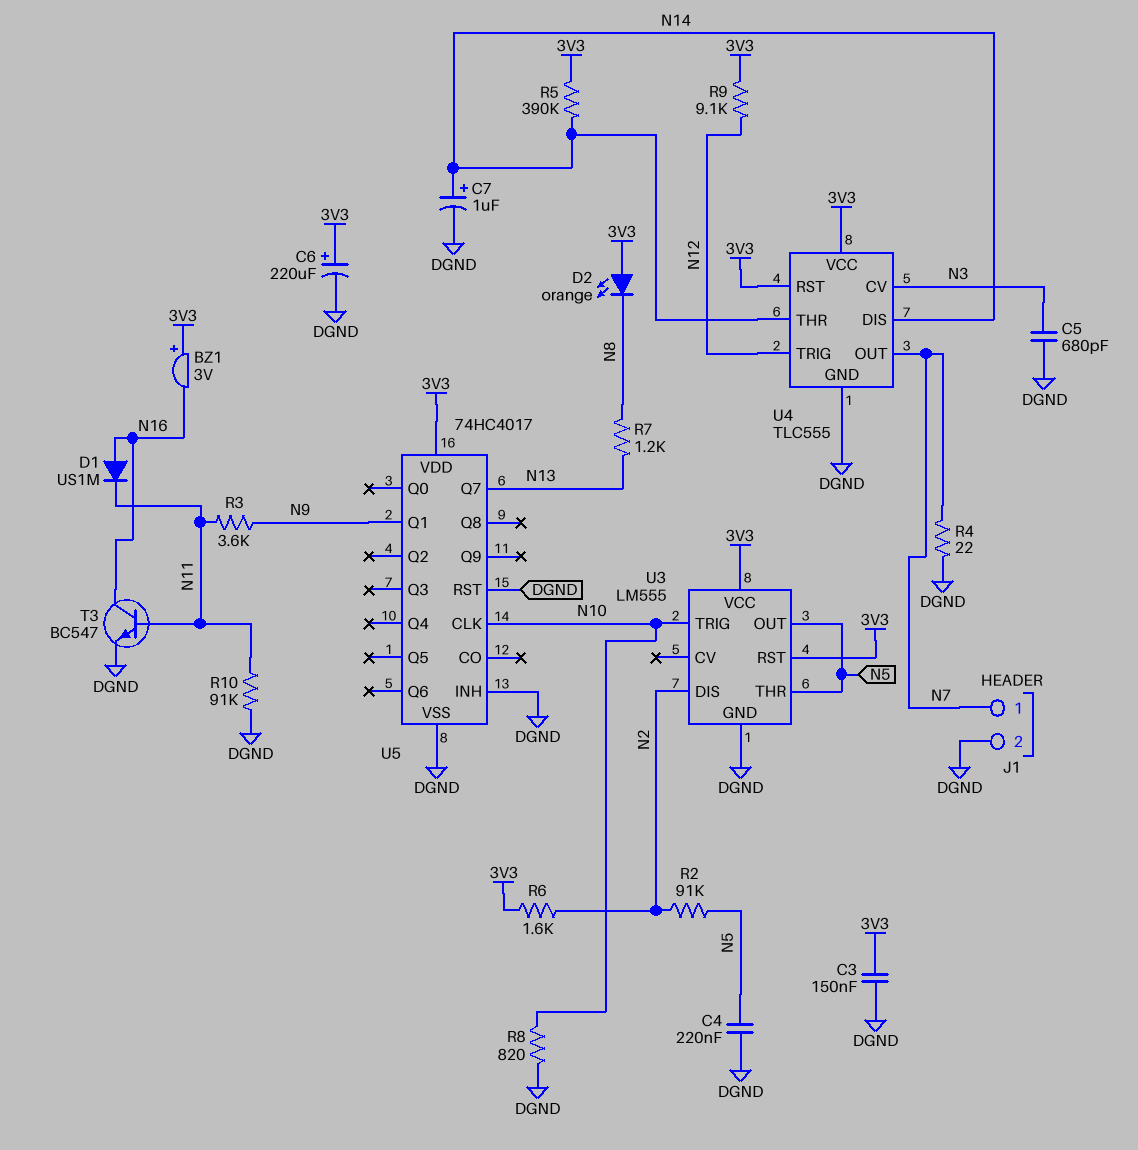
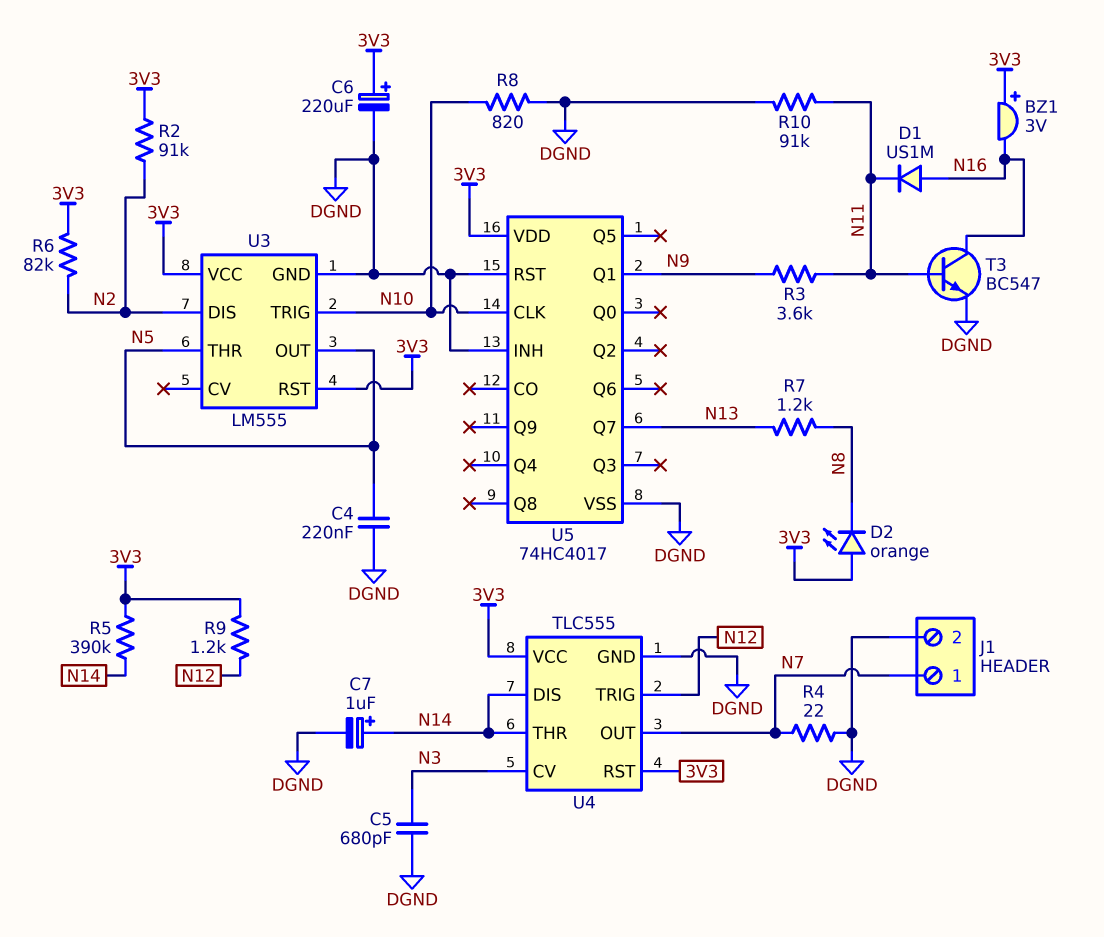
C3: 150nF (3V3, DGND) -> none
R2: 91k (N2, N5) -> 91k (3V3, N2)
R6: 1.6k (3V3, N2) -> 82k (3V3, N2)
R9: 9.1k (3V3, N12) -> 1.2k (3V3, N12)

